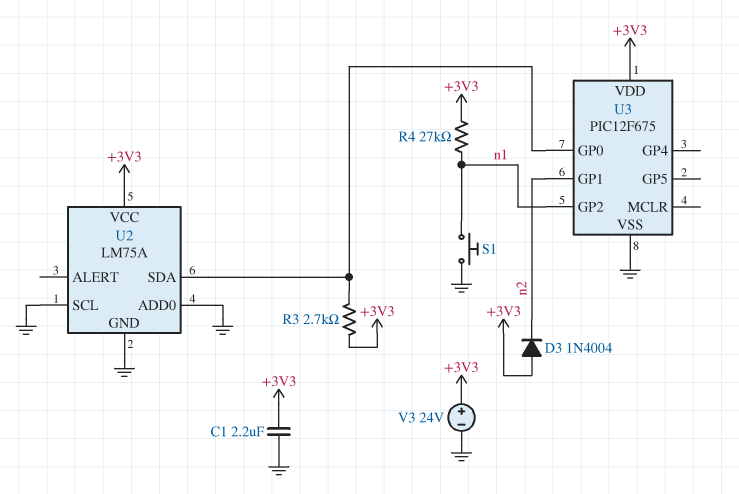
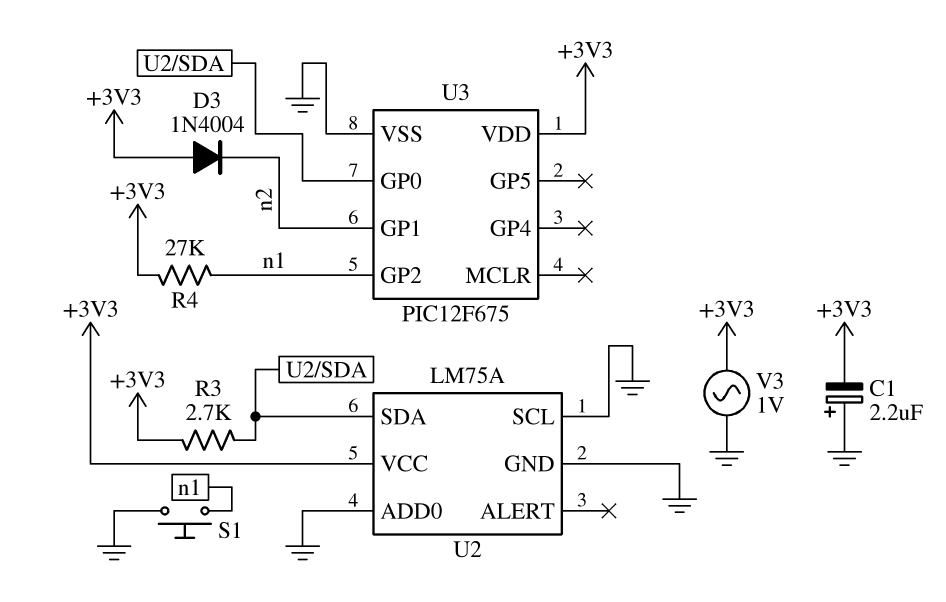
C1: 2.2uF (+3V3, GND) -> 2.2uF (plus GND, minus +3V3)
V3: 24V (plus +3V3, minus GND) -> AC 1V (+3V3, GND)

